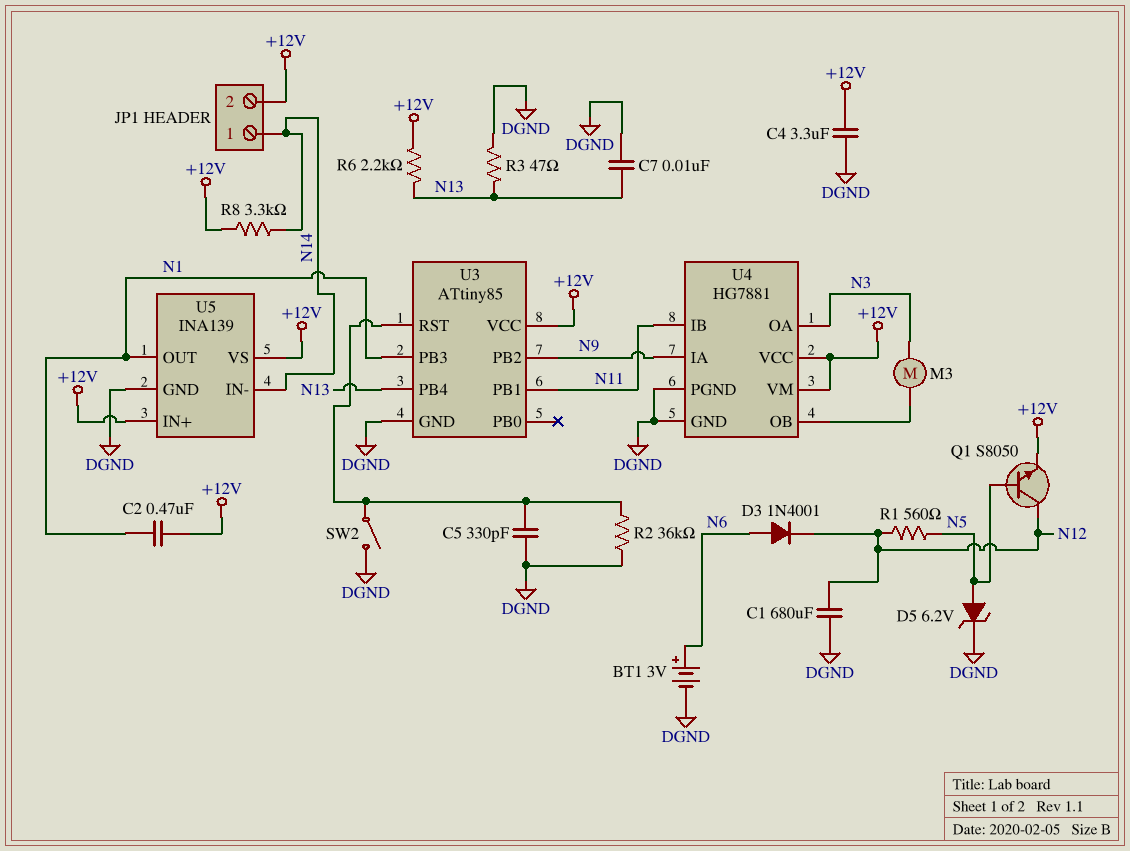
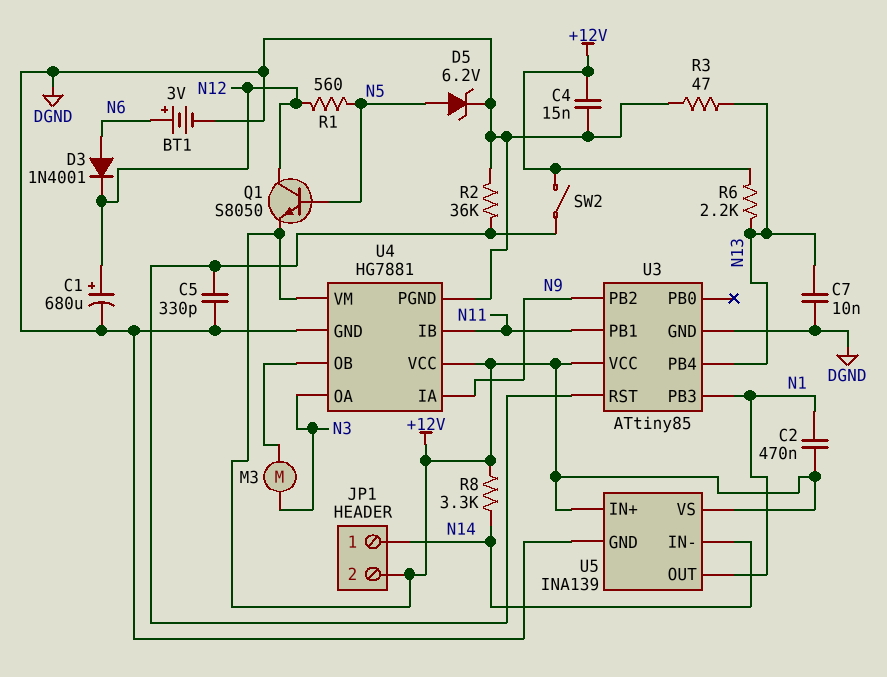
C1: 680uF (DGND, N12) -> 680uF (plus N12, minus DGND)
C4: 3.3uF (+12V, DGND) -> 15nF (+12V, DGND)
SW2: switch (DGND, U3/RST) -> switch (+12V, U3/RST)

